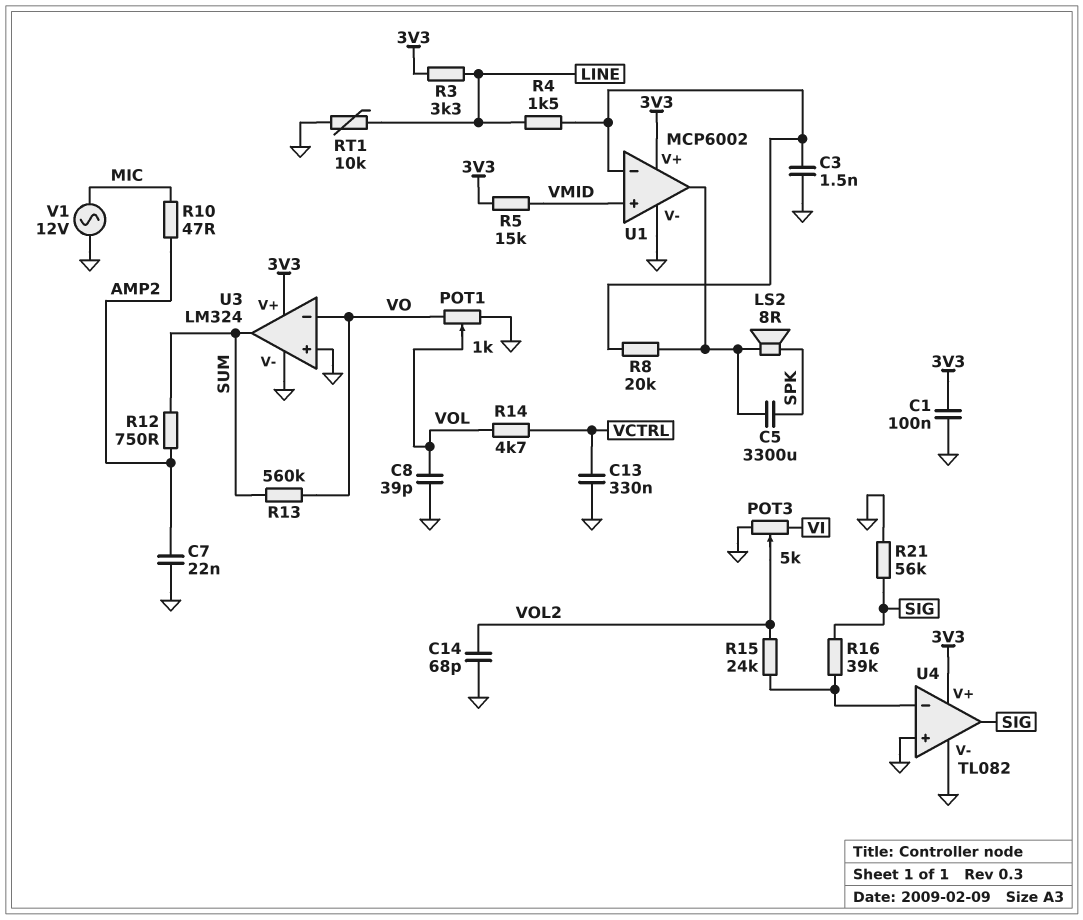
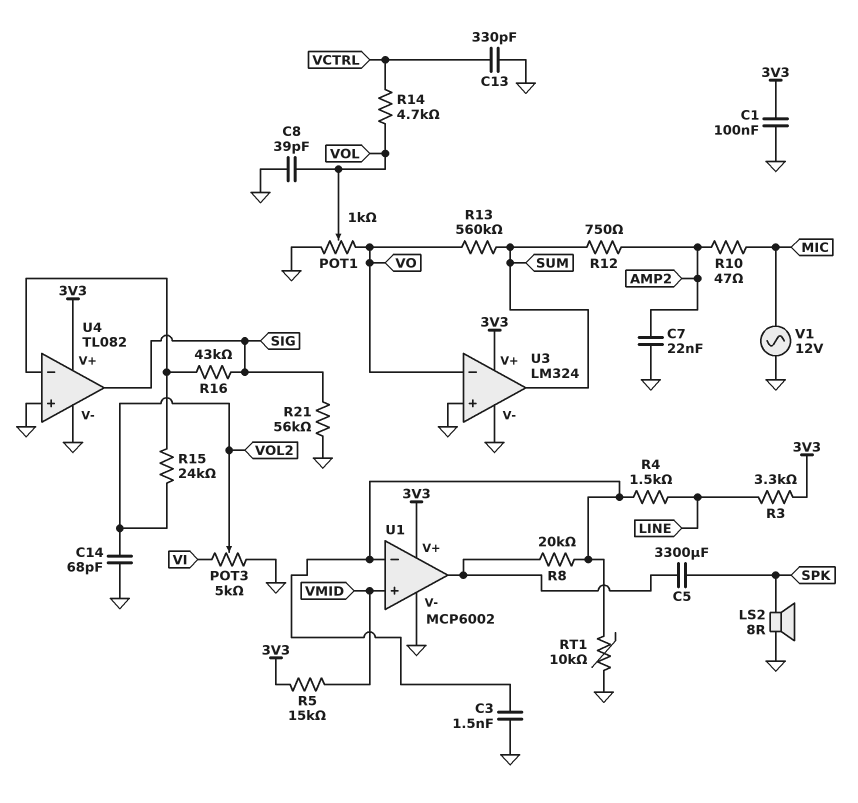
C13: 330nF (GND, VCTRL) -> 330pF (GND, VCTRL)
LS2: speaker 8R (SPK, U1/out) -> speaker 8R (GND, SPK)
R16: 39k (SIG, U4/in-) -> 43k (SIG, U4/in-)
RT1: 10k (GND, LINE) -> 10k (GND, U1/in-)

